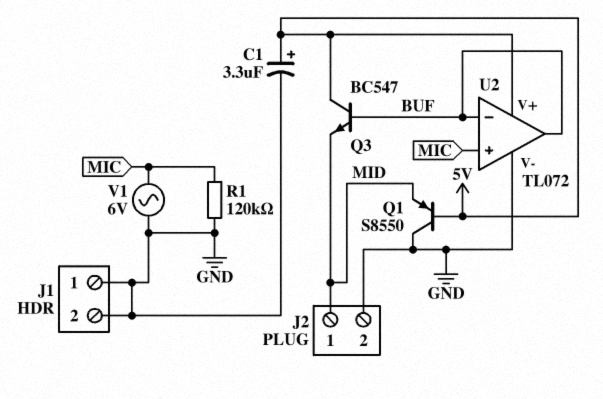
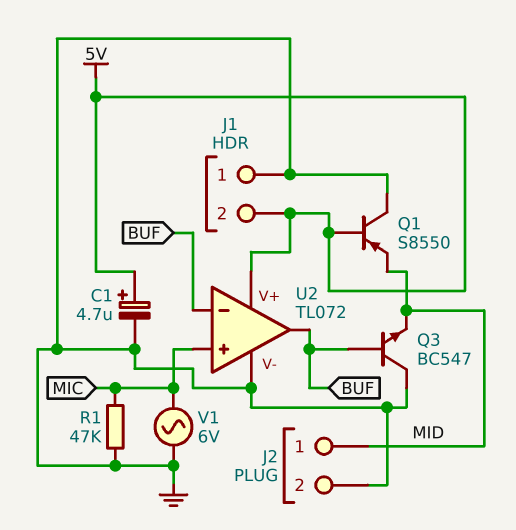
C1: 3.3uF (plus 5V, minus GND) -> 4.7uF (plus 5V, minus GND)
J1 pin 2: GND -> 5V
Q3: NPN BC547 (B BUF, C 5V, E MID) -> NPN BC547 (B BUF, C GND, E MID)
R1: 120k (GND, MIC) -> 47k (GND, MIC)

